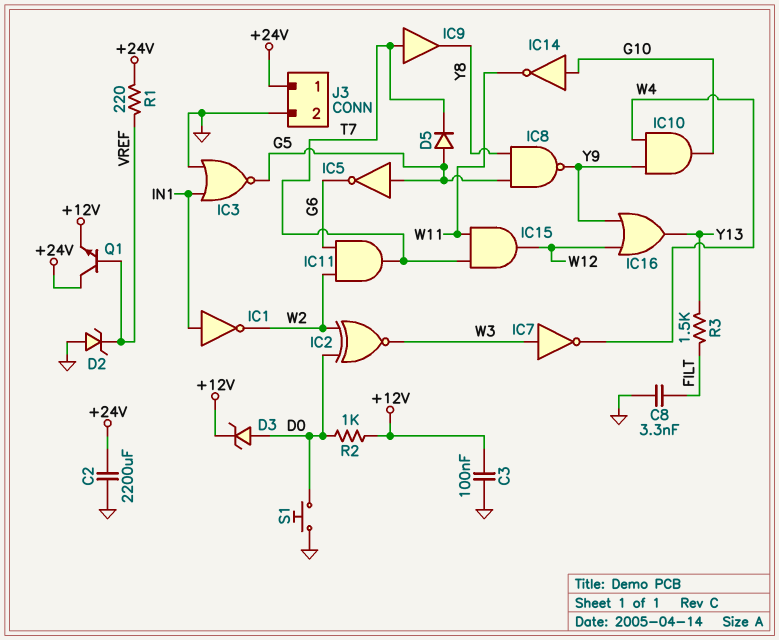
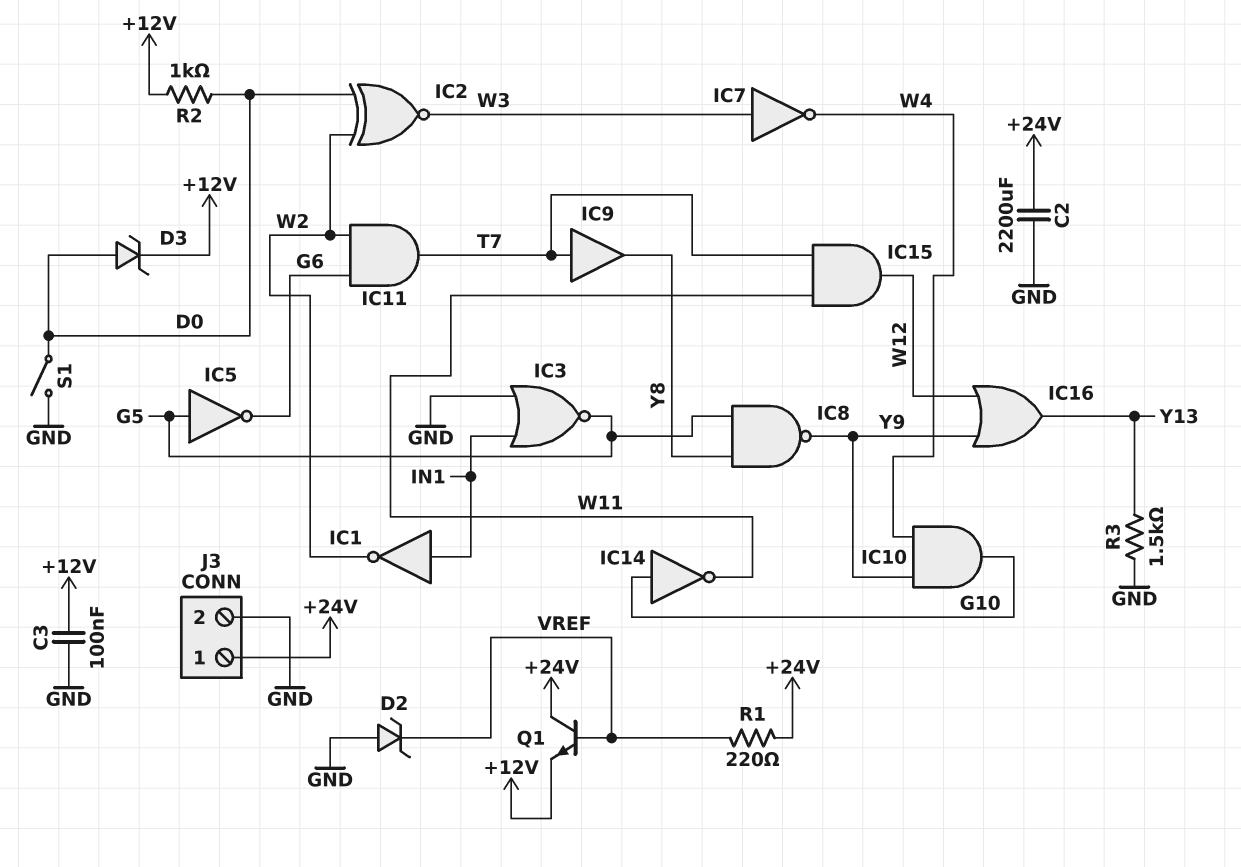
C8: 3.3nF (FILT, GND) -> none
D5: diode (A G5, K T7) -> none
R3: 1.5k (FILT, Y13) -> 1.5k (GND, Y13)
S1: button (D0, GND) -> switch (D0, GND)

